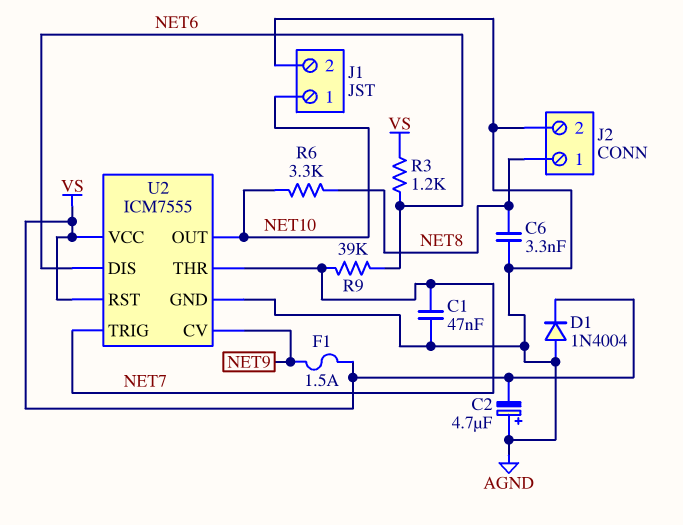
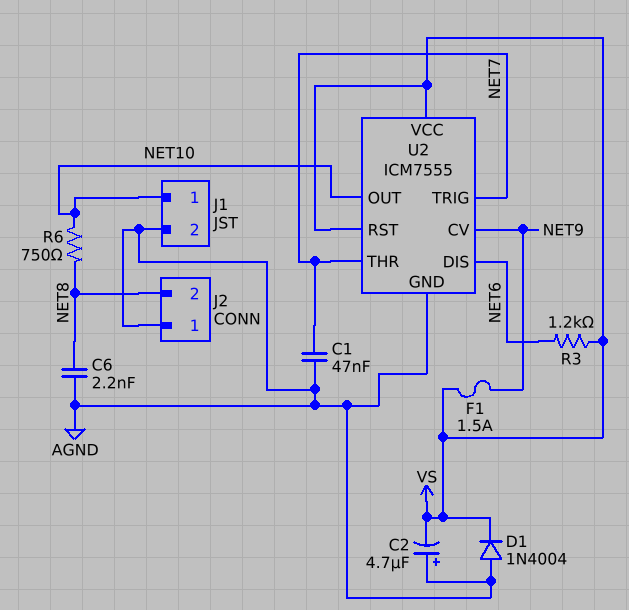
C6: 3.3nF (AGND, NET8) -> 2.2nF (AGND, NET8)
J2 pin 1: NET8 -> AGND
J2 pin 2: AGND -> NET8
R6: 3.3k (NET8, NET10) -> 750 (NET8, NET10)
R9: 39k (NET6, NET7) -> none

